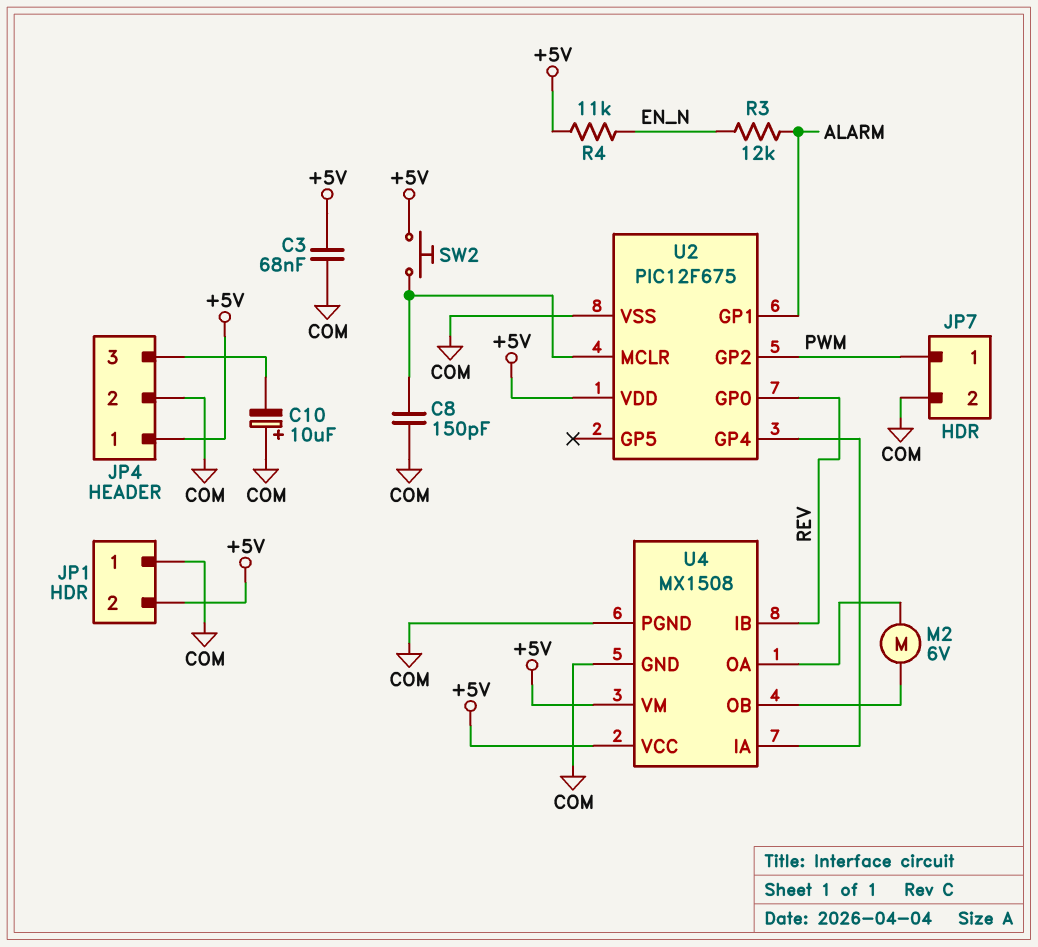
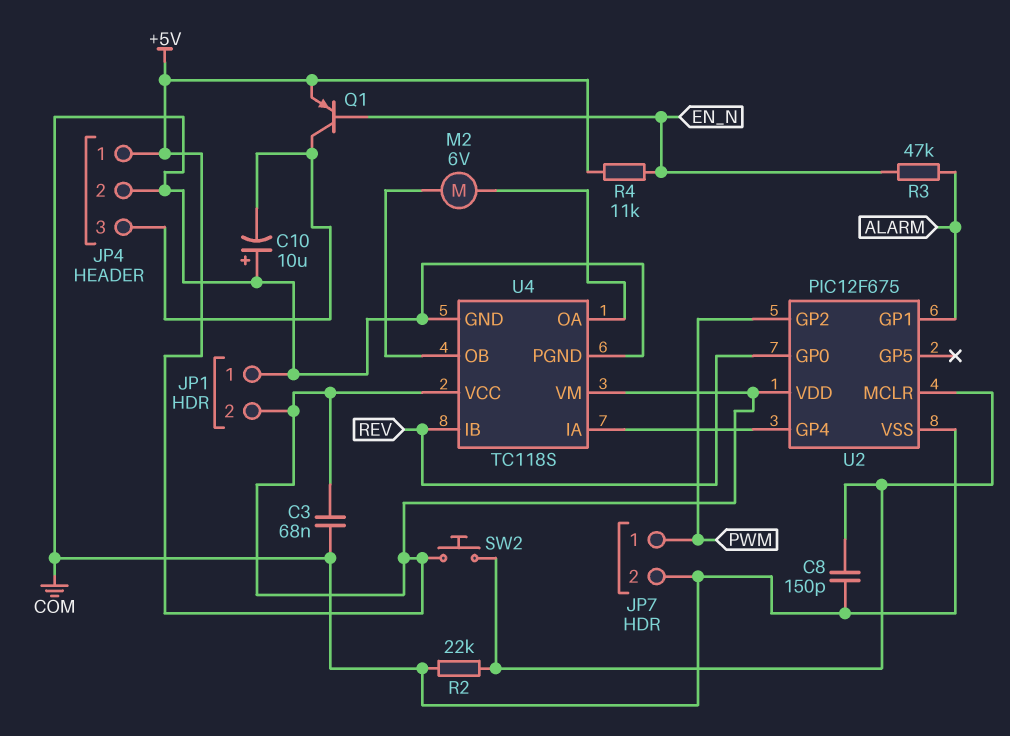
Q1: none -> PNP (B EN_N, C JP4/3, E +5V)
R2: none -> 22k (COM, U2/MCLR)
R3: 12k (ALARM, EN_N) -> 47k (ALARM, EN_N)
U4: MX1508 -> TC118S

